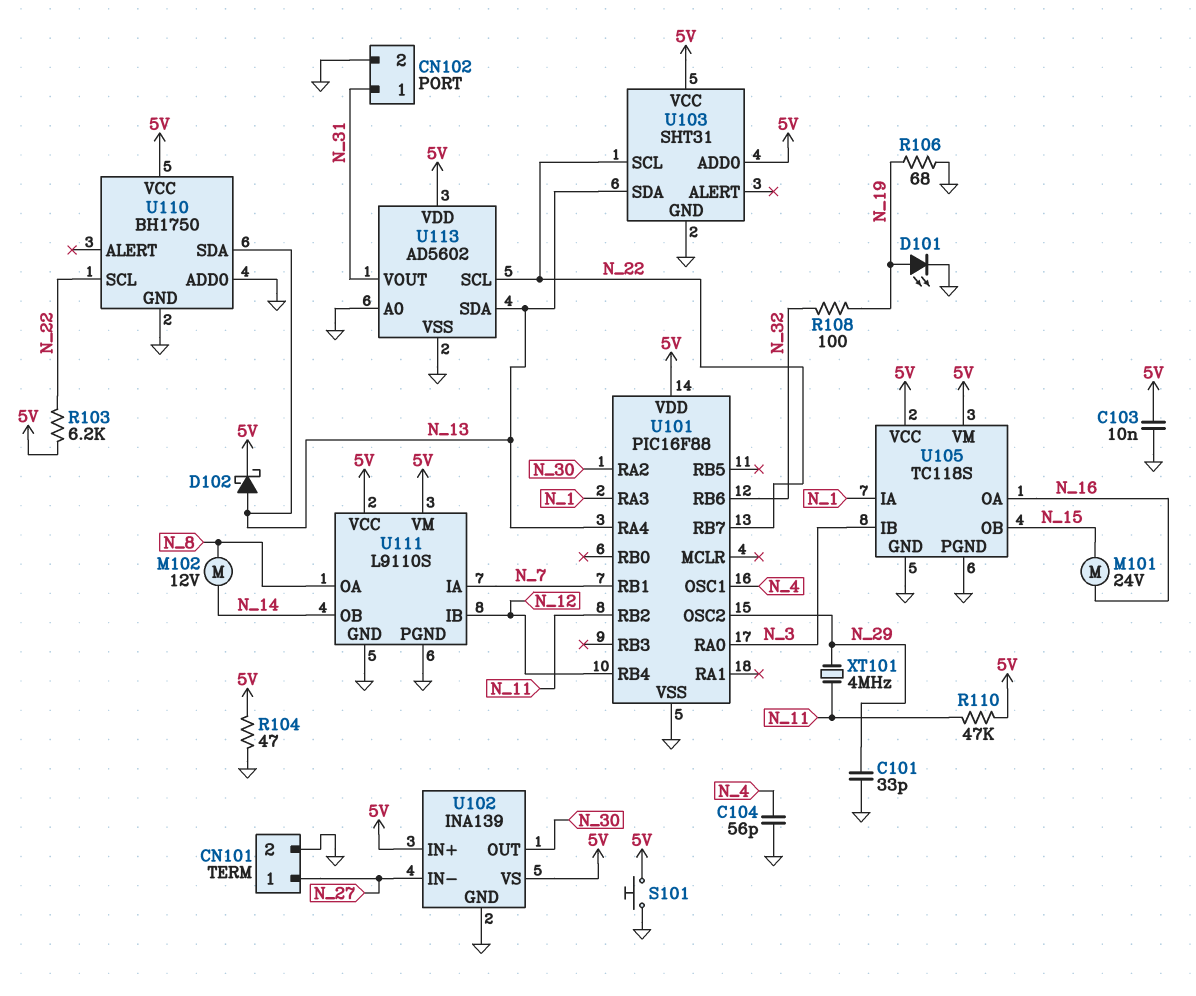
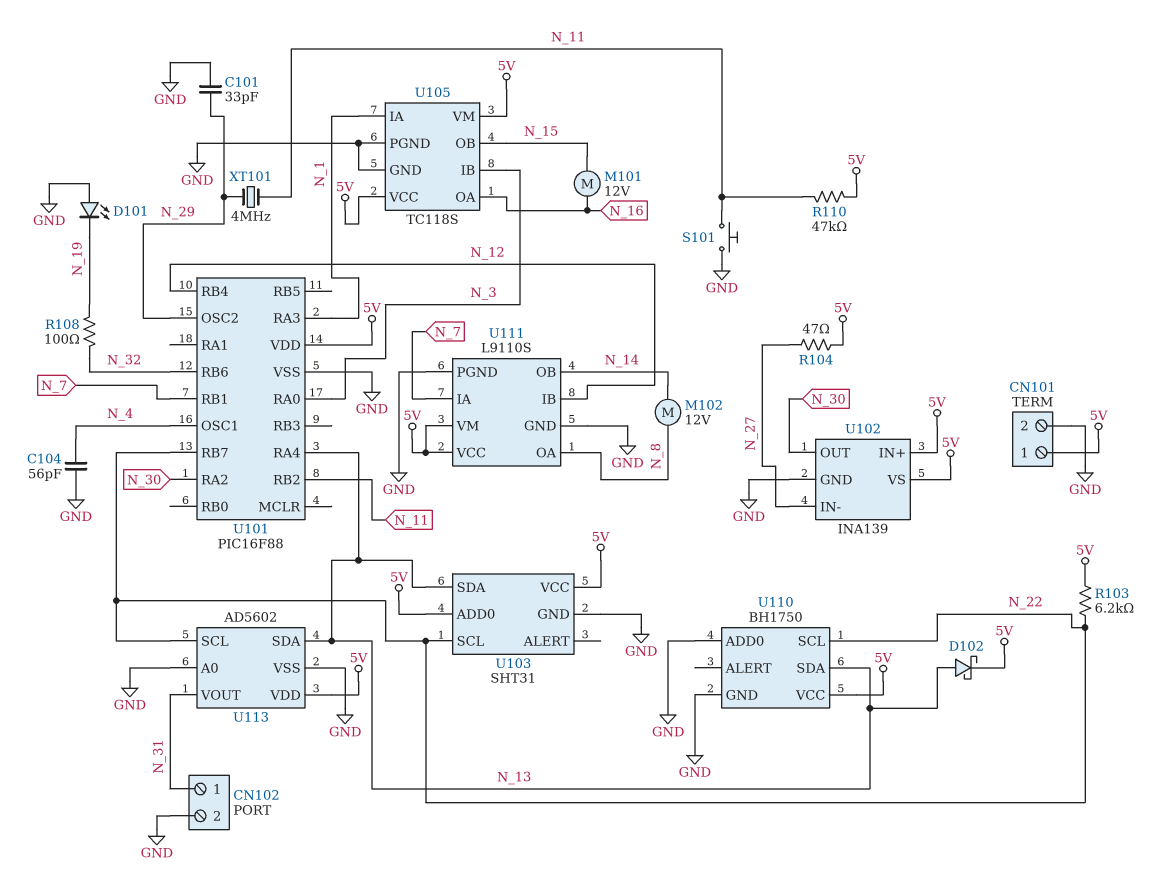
C103: 10nF (5V, GND) -> none
CN101 pin 1: N_27 -> 5V
D101: LED (A N_19, K GND) -> LED (A GND, K N_19)
M101: motor 24V (N_15, N_16) -> motor 12V (N_15, N_16)
R104: 47 (5V, GND) -> 47 (5V, N_27)
R106: 68 (GND, N_19) -> none
S101: button (5V, GND) -> button (GND, N_11)

